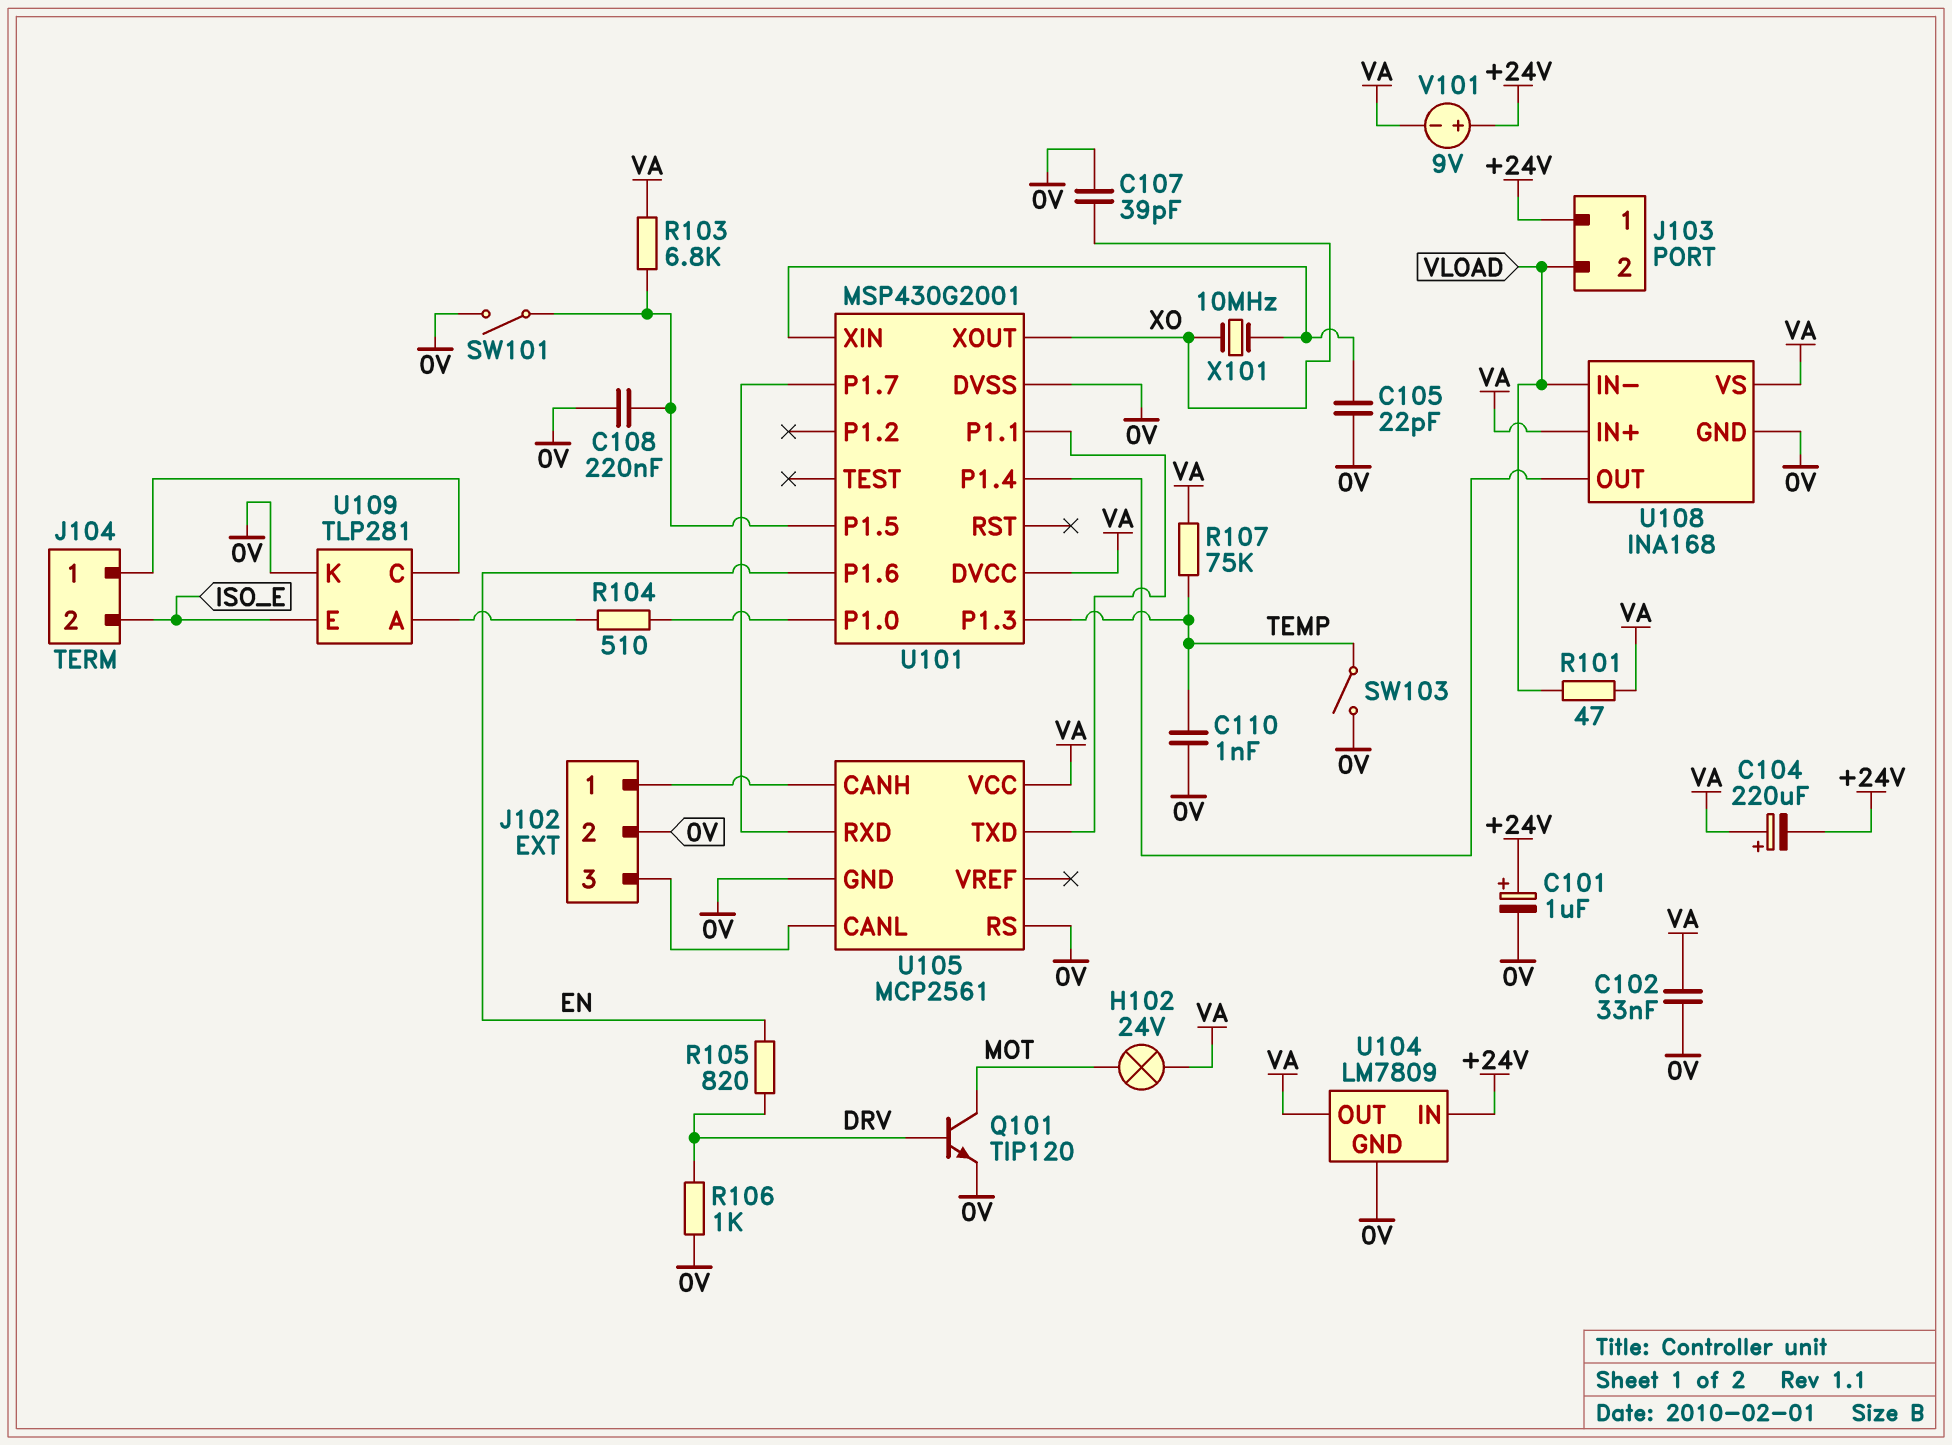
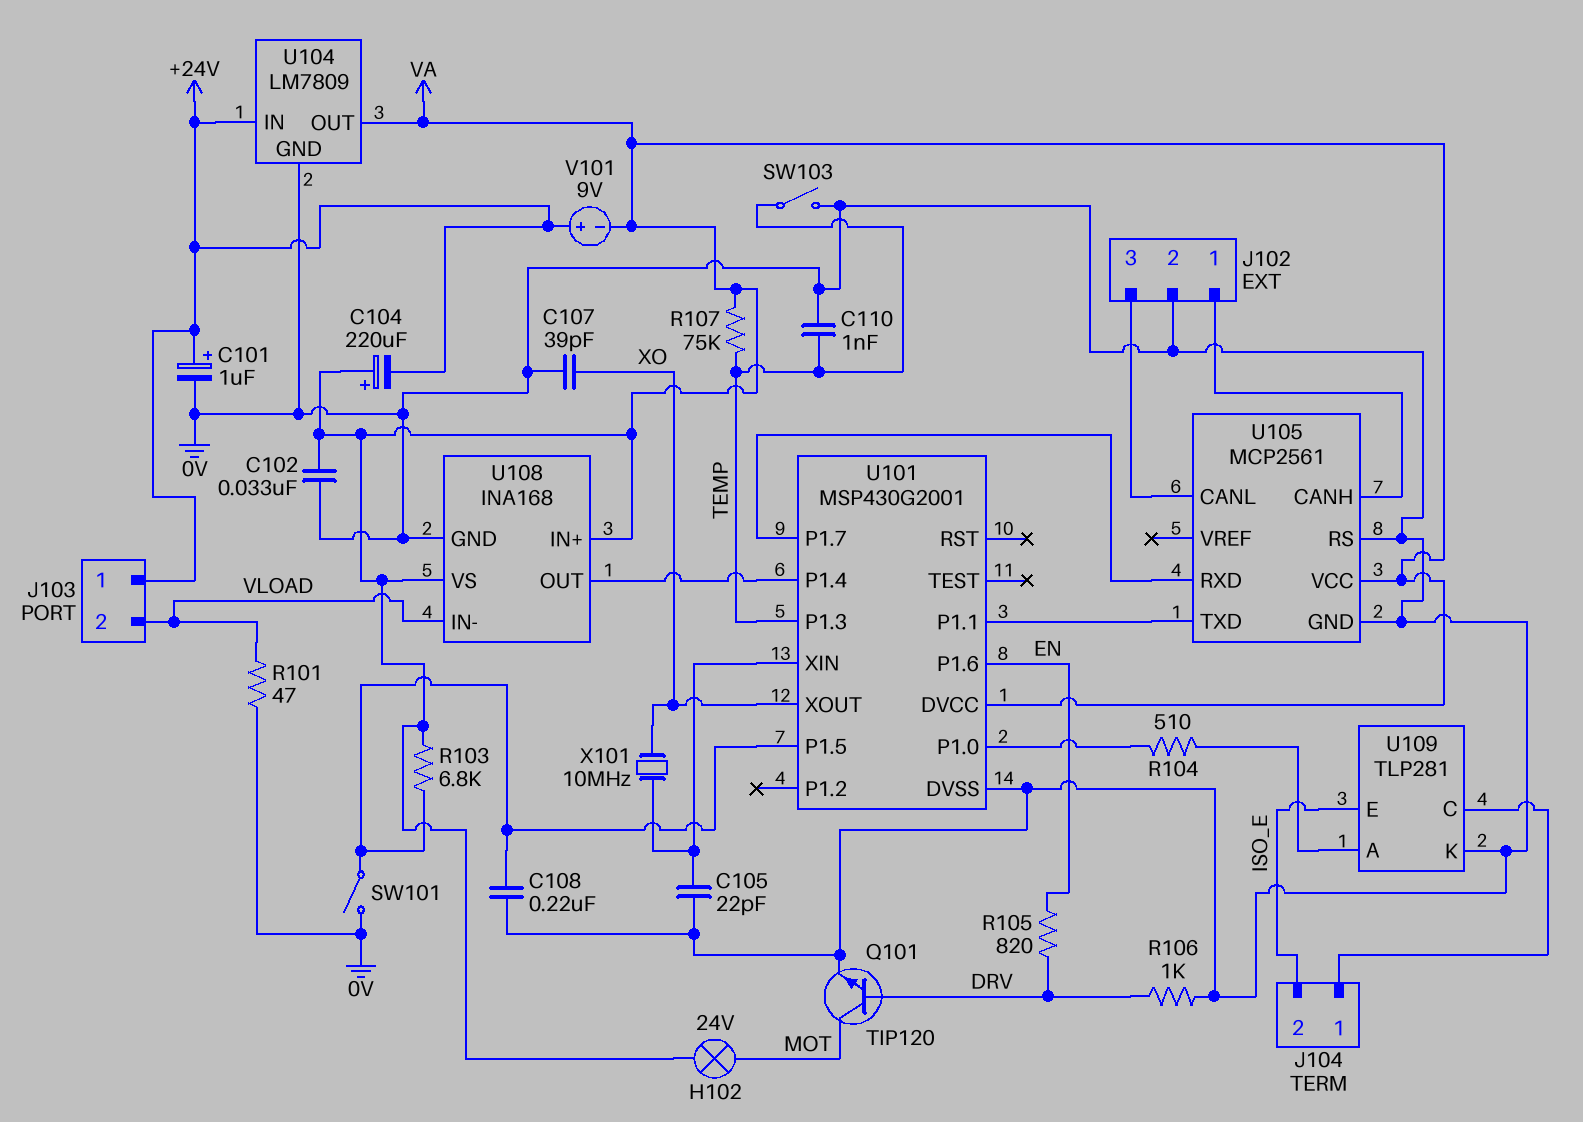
R101: 47 (VA, VLOAD) -> 47 (0V, VLOAD)

